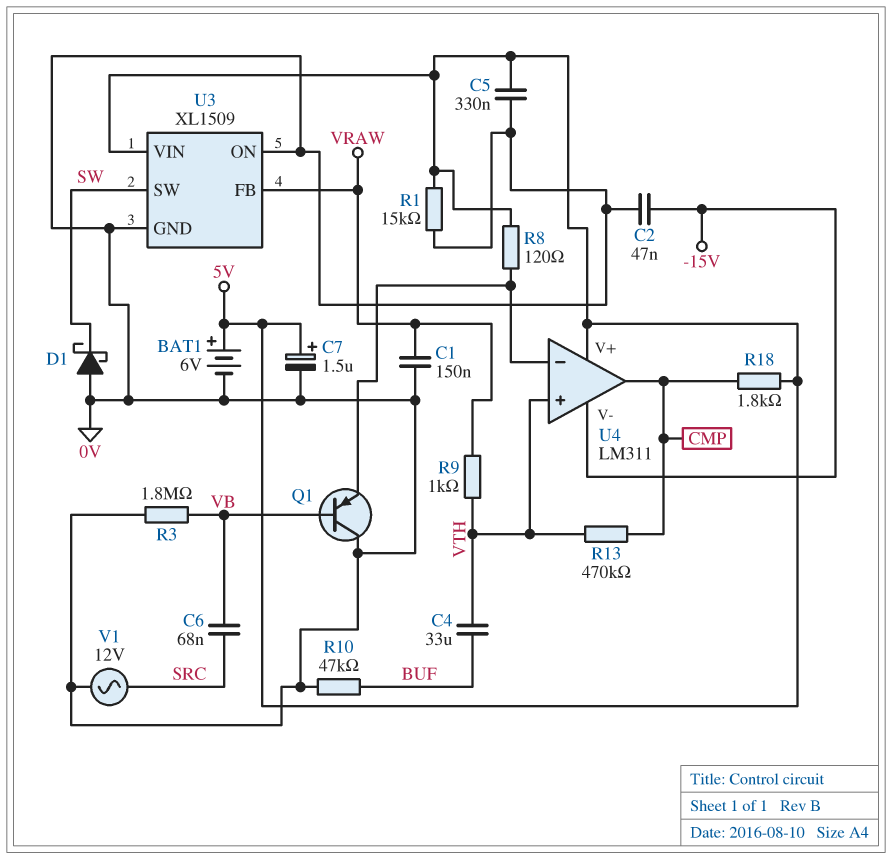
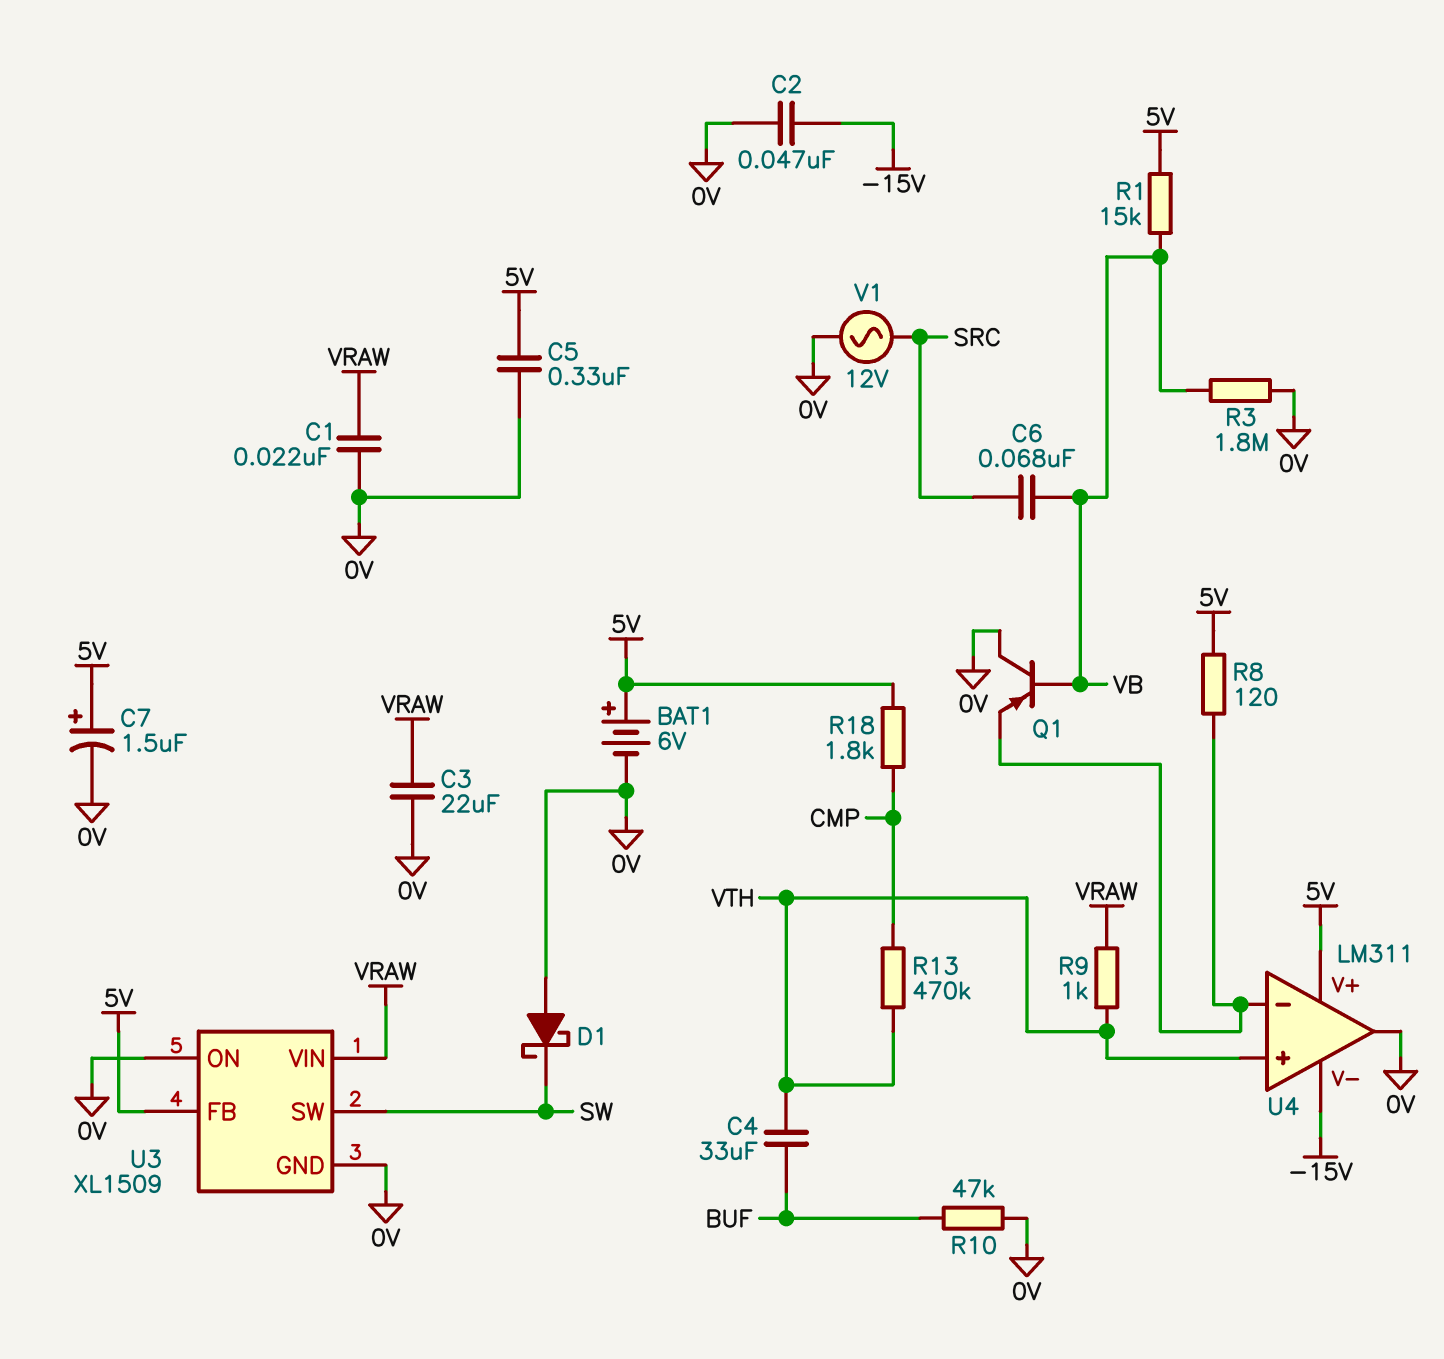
C1: 150nF (0V, VRAW) -> 22nF (0V, VRAW)
C3: none -> 22uF (0V, VRAW)
R1: 15k (0V, 5V) -> 15k (5V, VB)
U3 pin FB: VRAW -> 5V
U3 pin VIN: 5V -> VRAW
U4 pin out: CMP -> 0V

